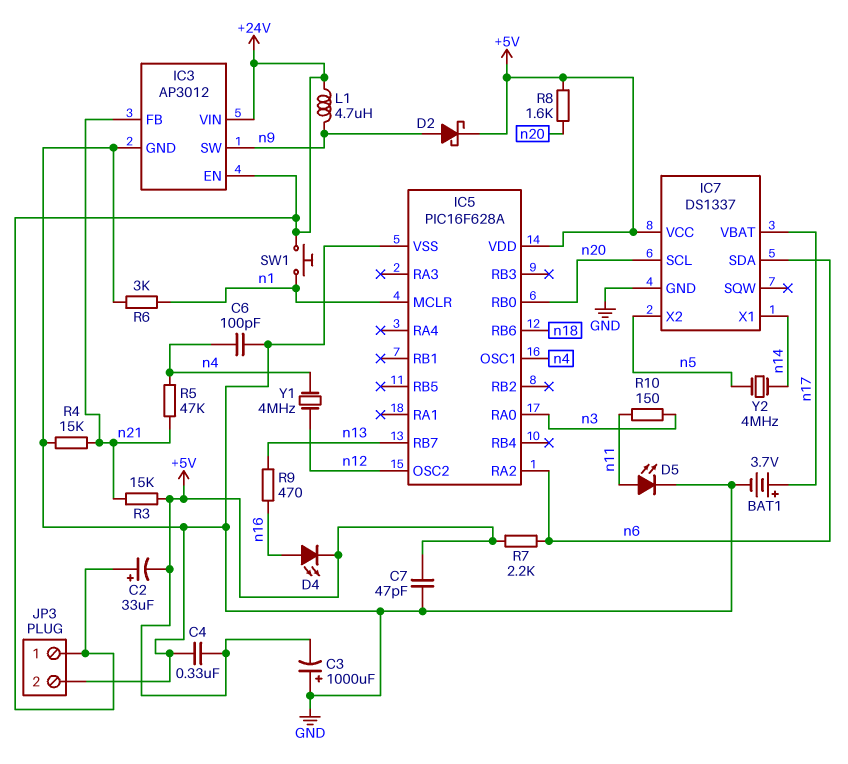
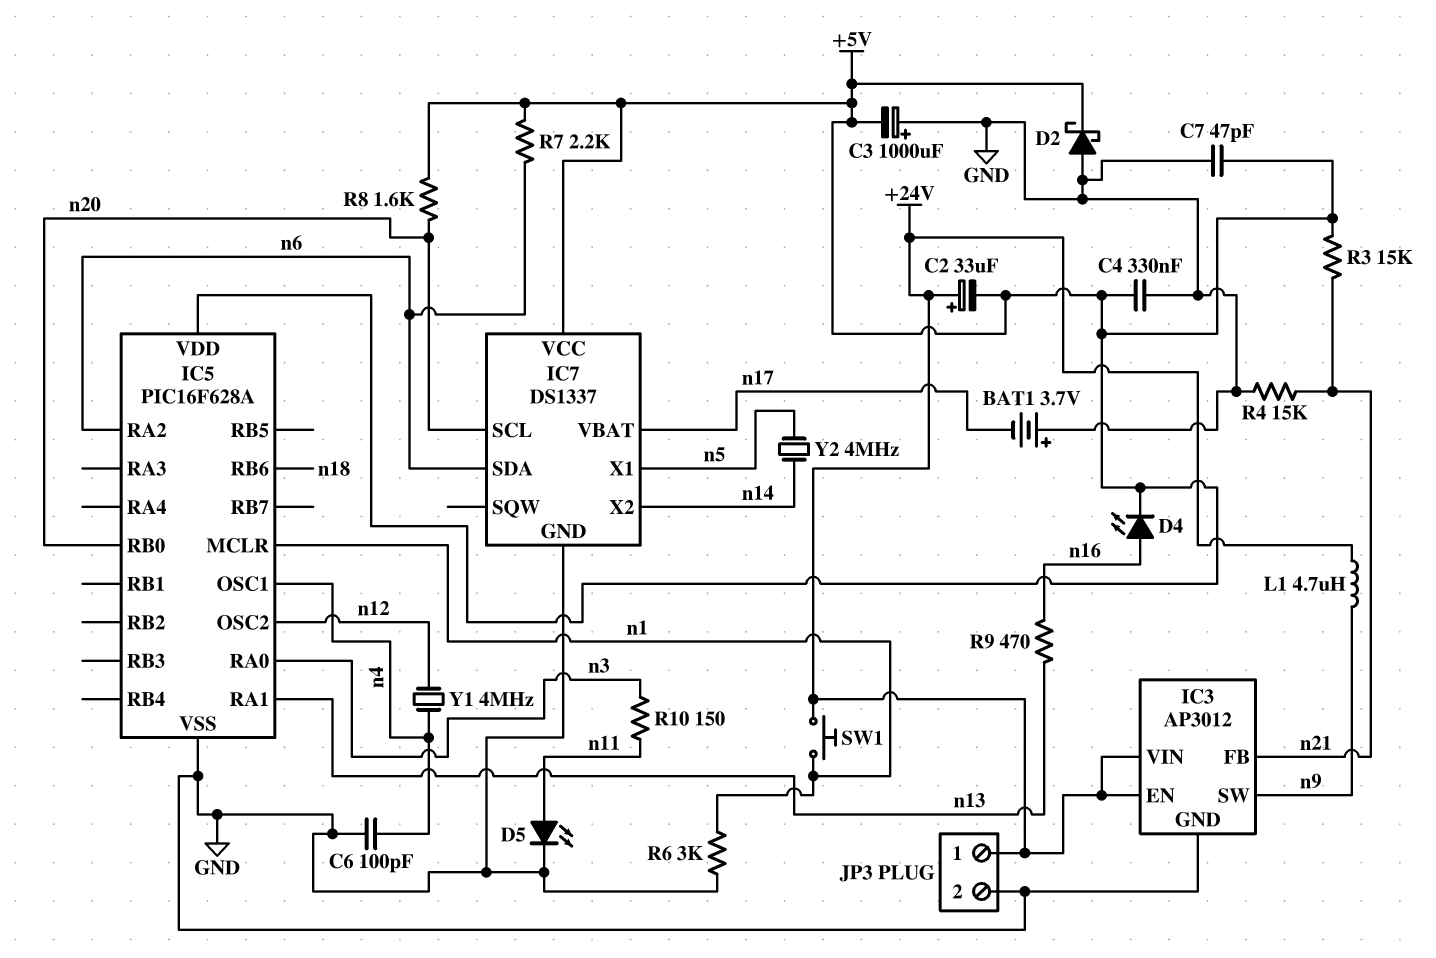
BAT1: 3.7V (plus n17, minus GND) -> 3.7V (plus GND, minus n17)
D2: schottky (A n9, K +5V) -> schottky (A GND, K +5V)
IC5 pin RA1: none -> n13
IC5 pin RB7: n13 -> none
IC7 pin X1: n14 -> n5
IC7 pin X2: n5 -> n14
R5: 47k (n4, n21) -> none

